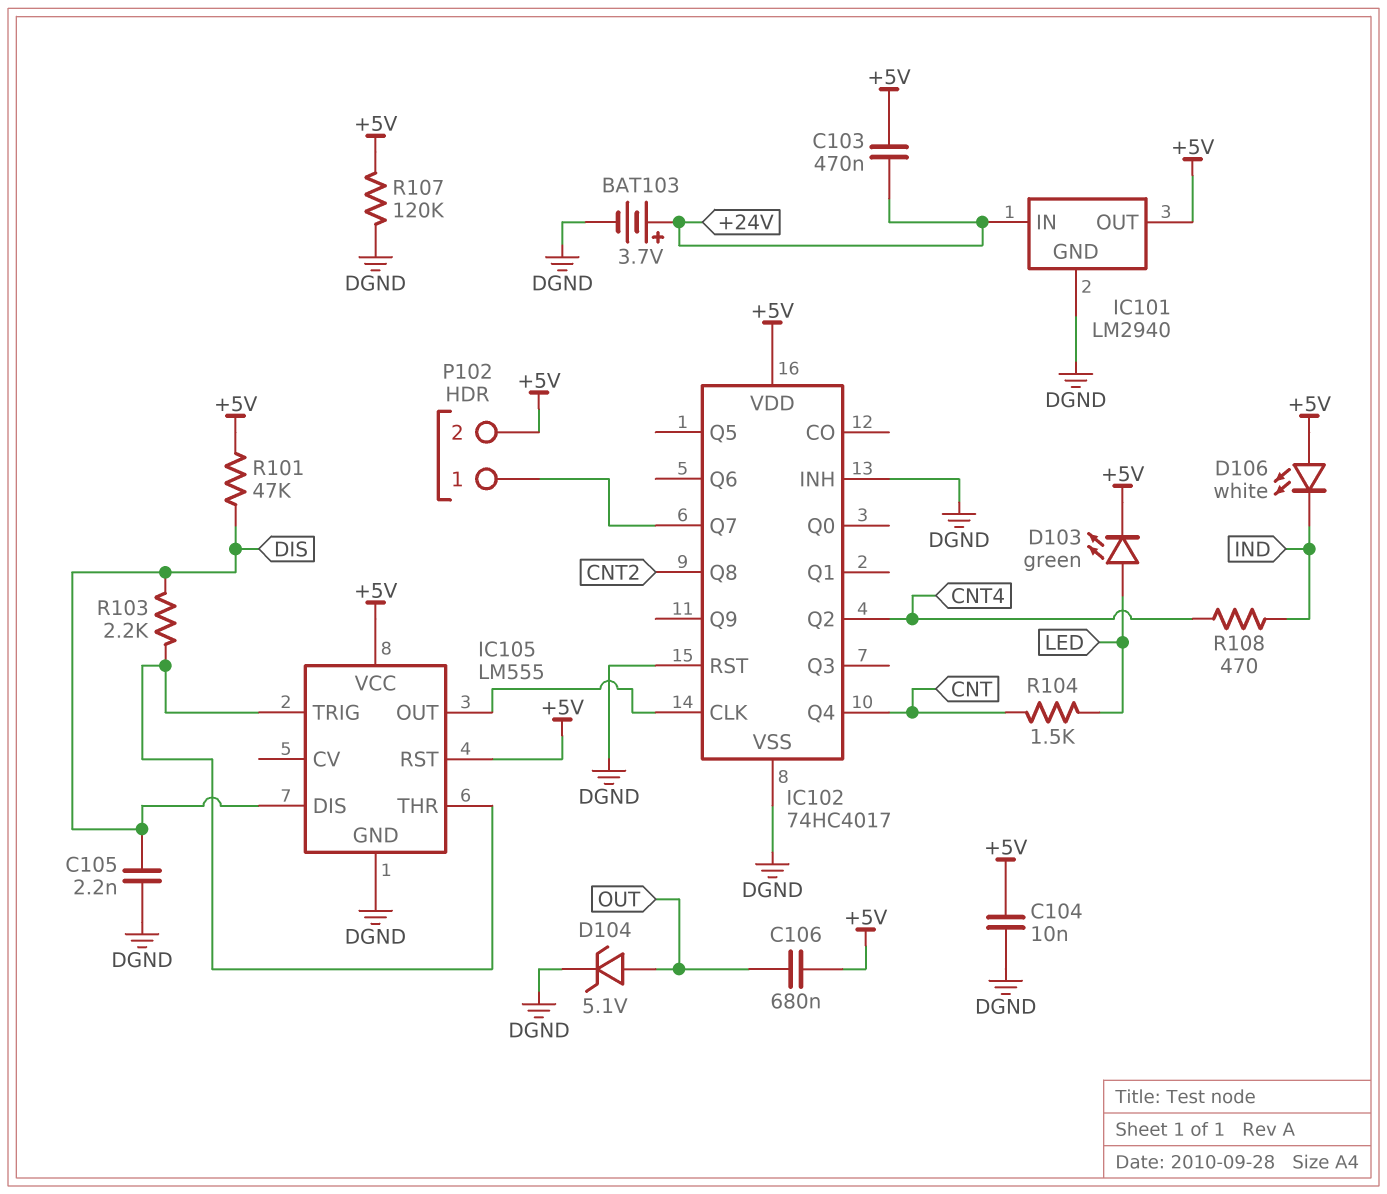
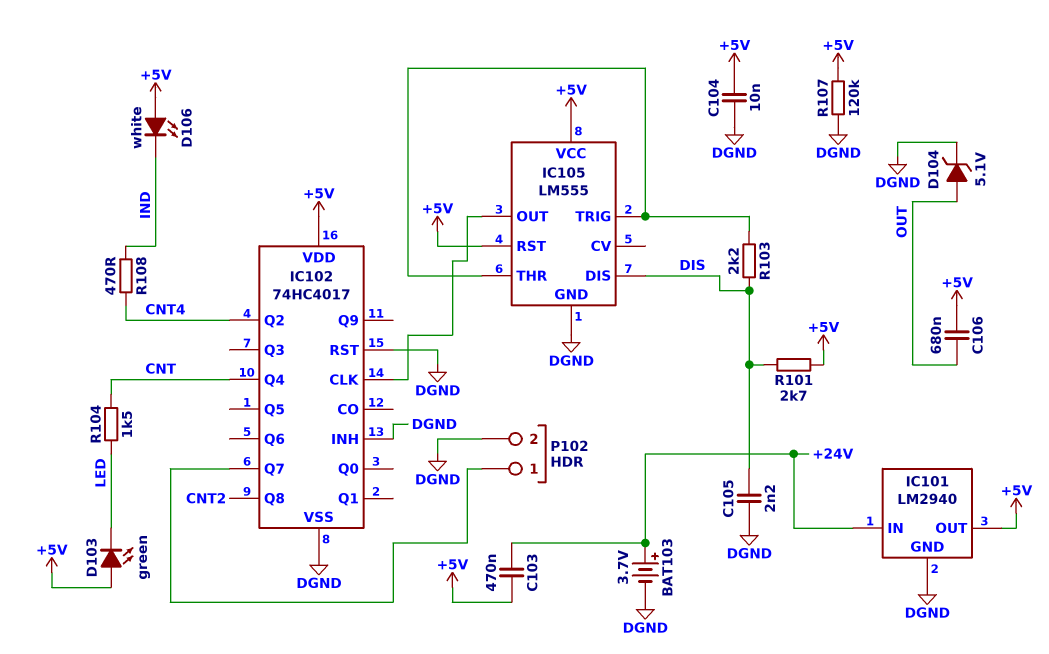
D103: LED green (A LED, K +5V) -> LED green (A +5V, K LED)
P102 pin 2: +5V -> DGND
R101: 47k (+5V, DIS) -> 2.7k (+5V, DIS)

